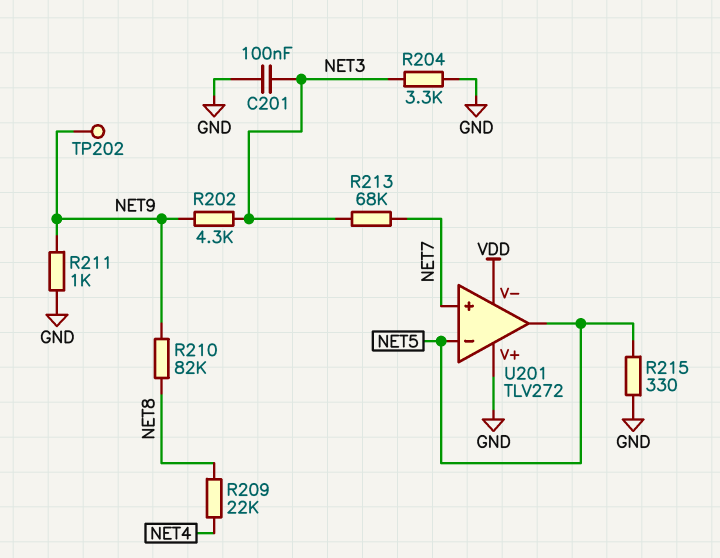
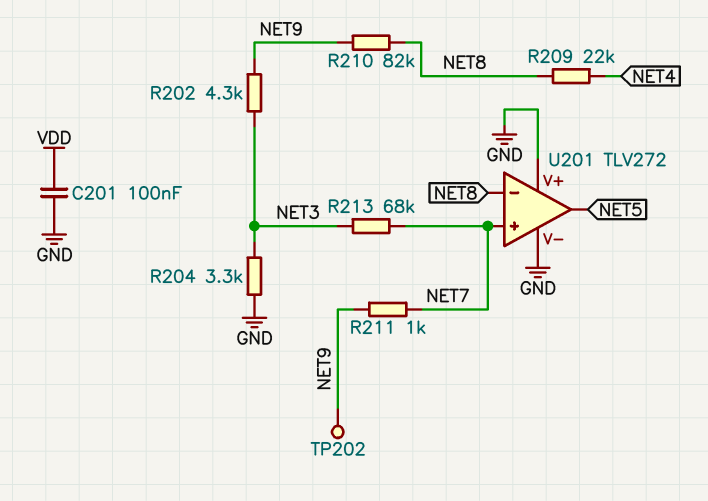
C201: 100nF (GND, NET3) -> 100nF (GND, VDD)
R211: 1k (GND, NET9) -> 1k (NET7, NET9)
R215: 330 (GND, NET5) -> none
U201 pin V-: VDD -> GND
U201 pin in-: NET5 -> NET8

